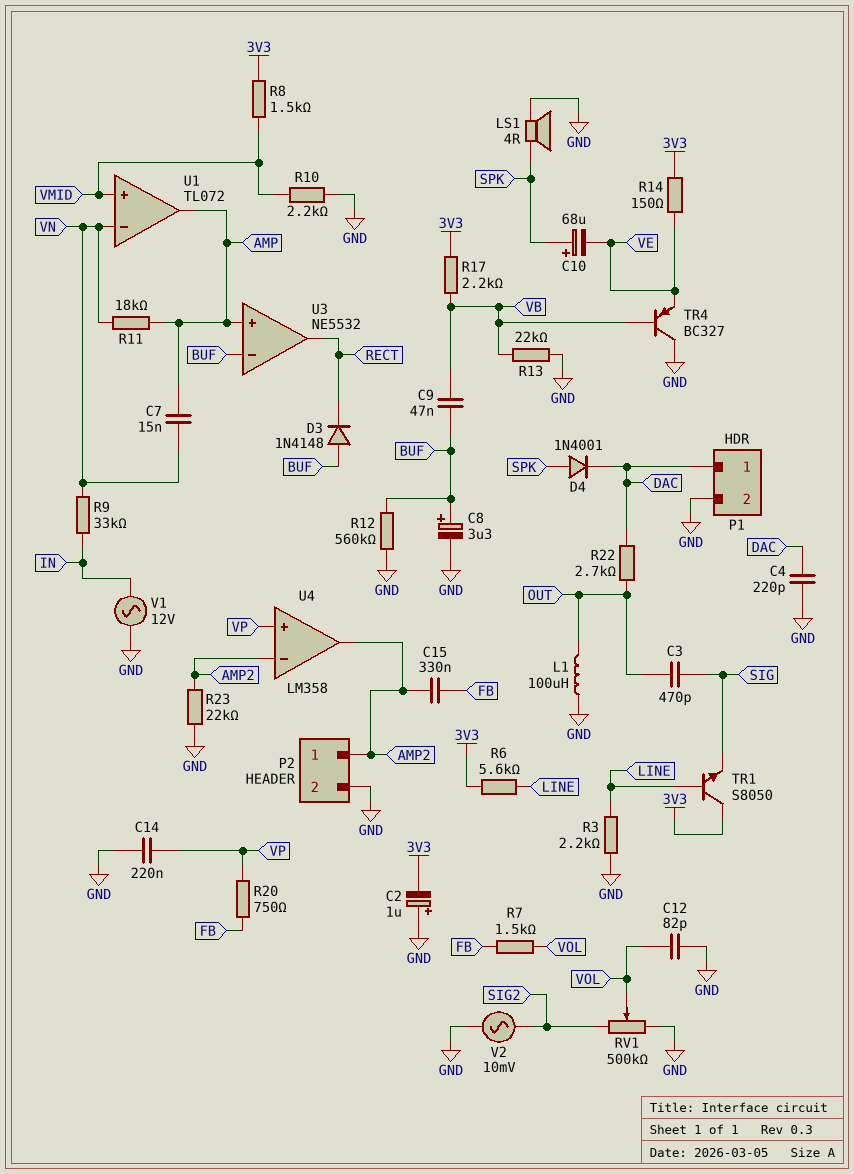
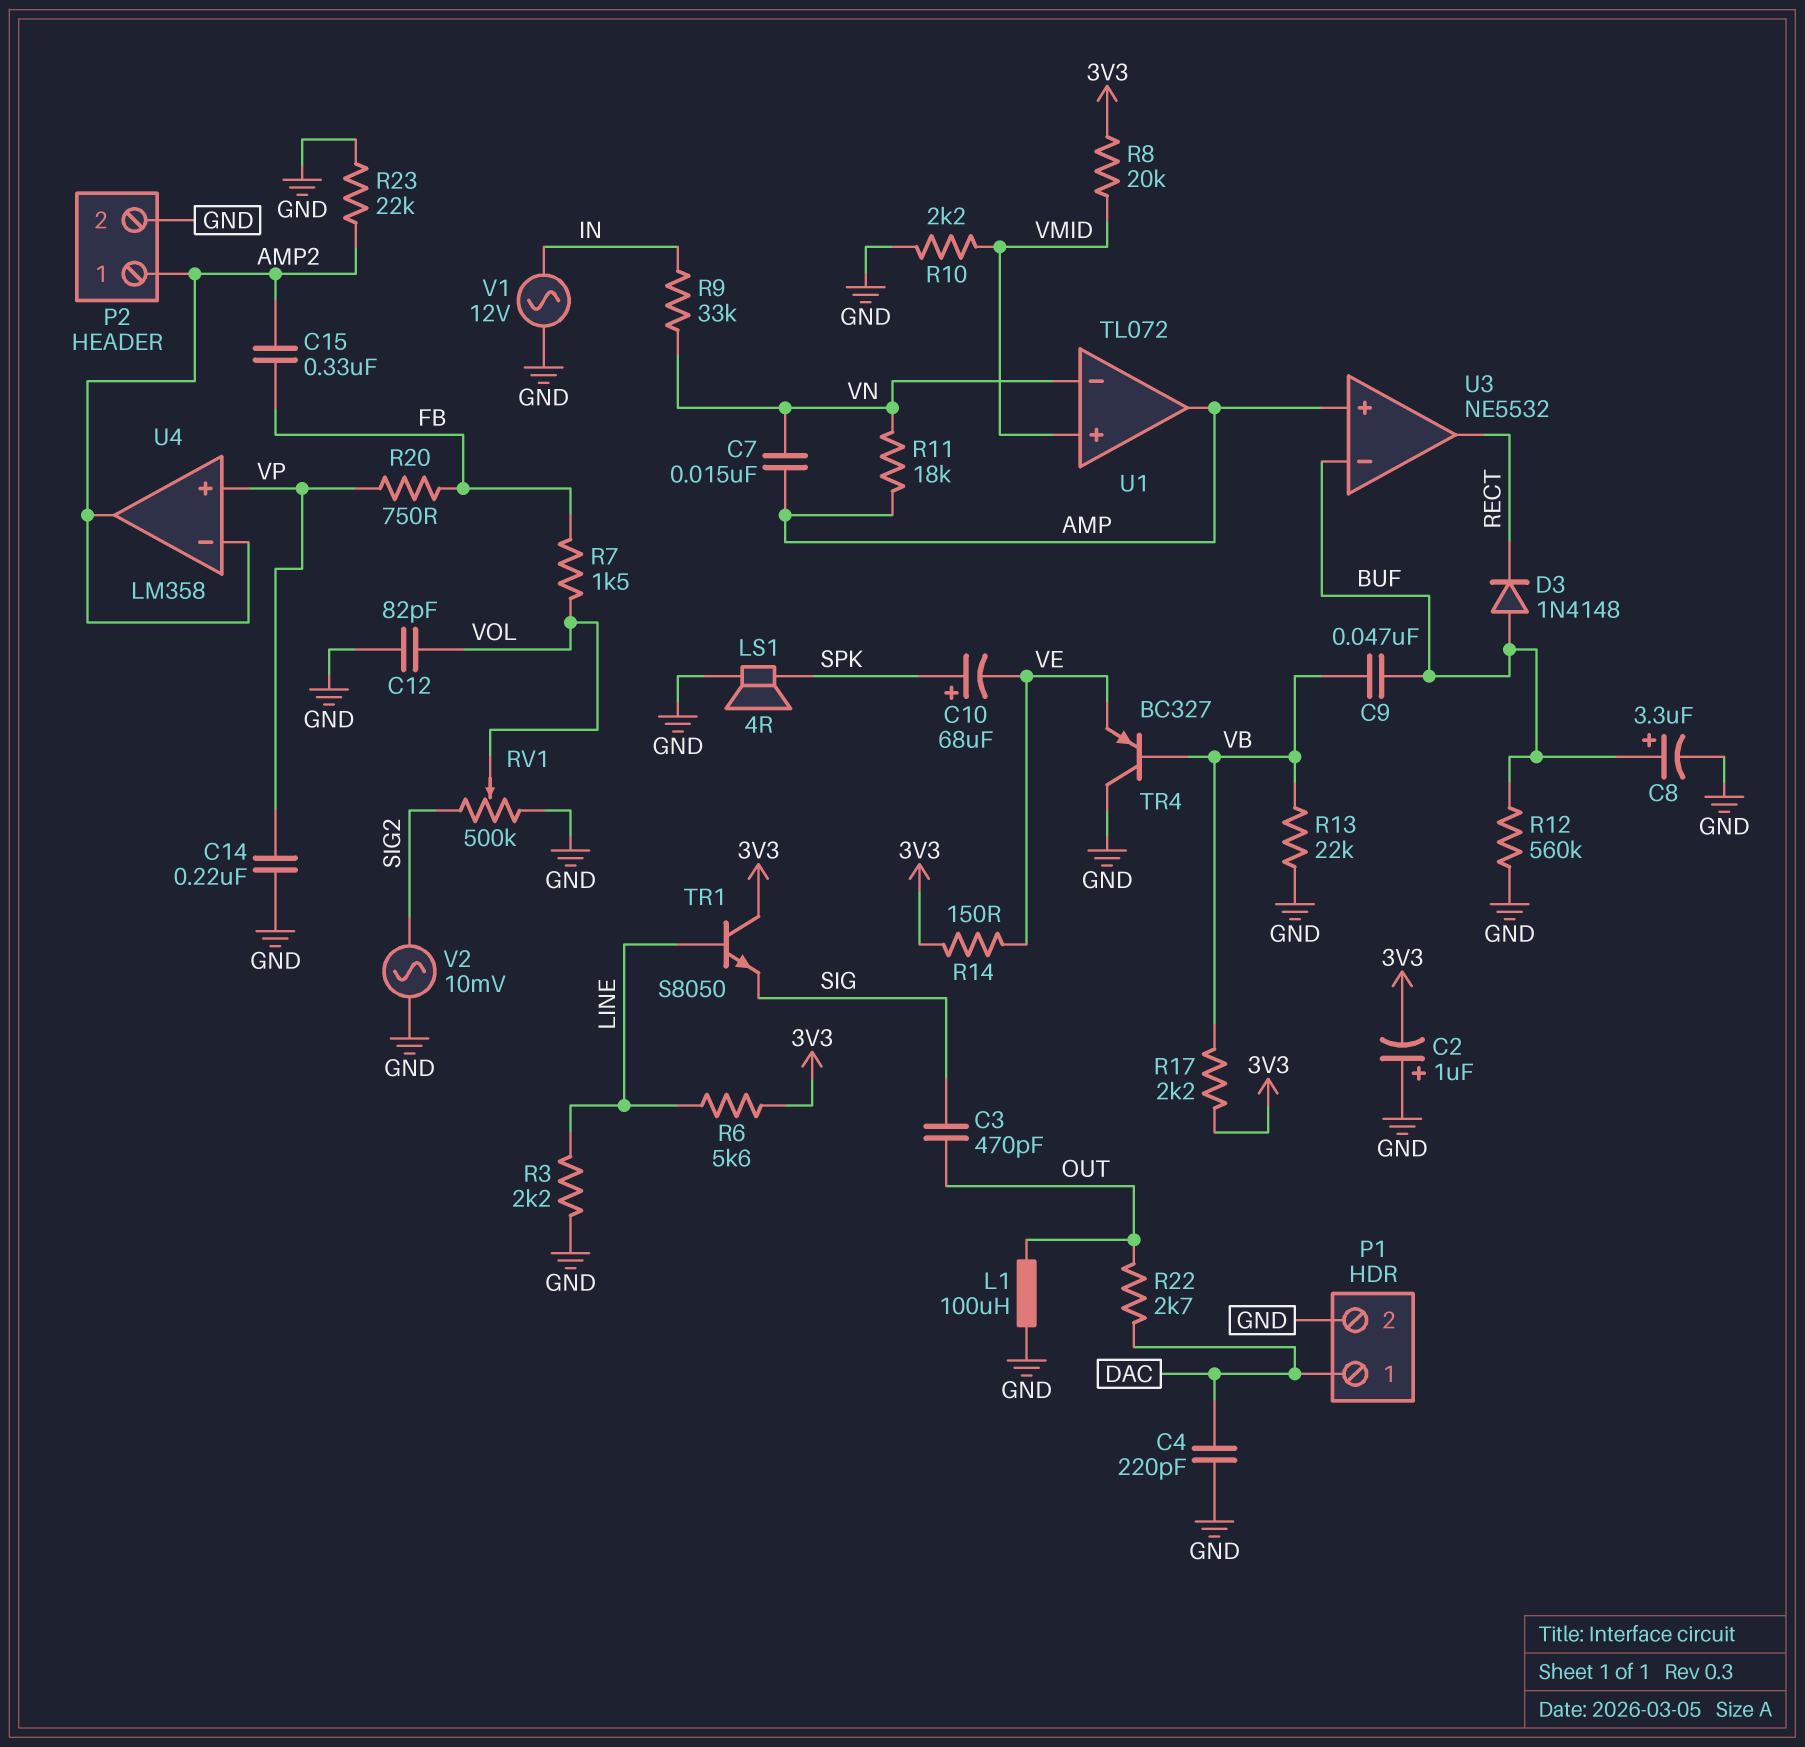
D4: diode 1N4001 (A SPK, K DAC) -> none
R8: 1.5k (3V3, VMID) -> 20k (3V3, VMID)

